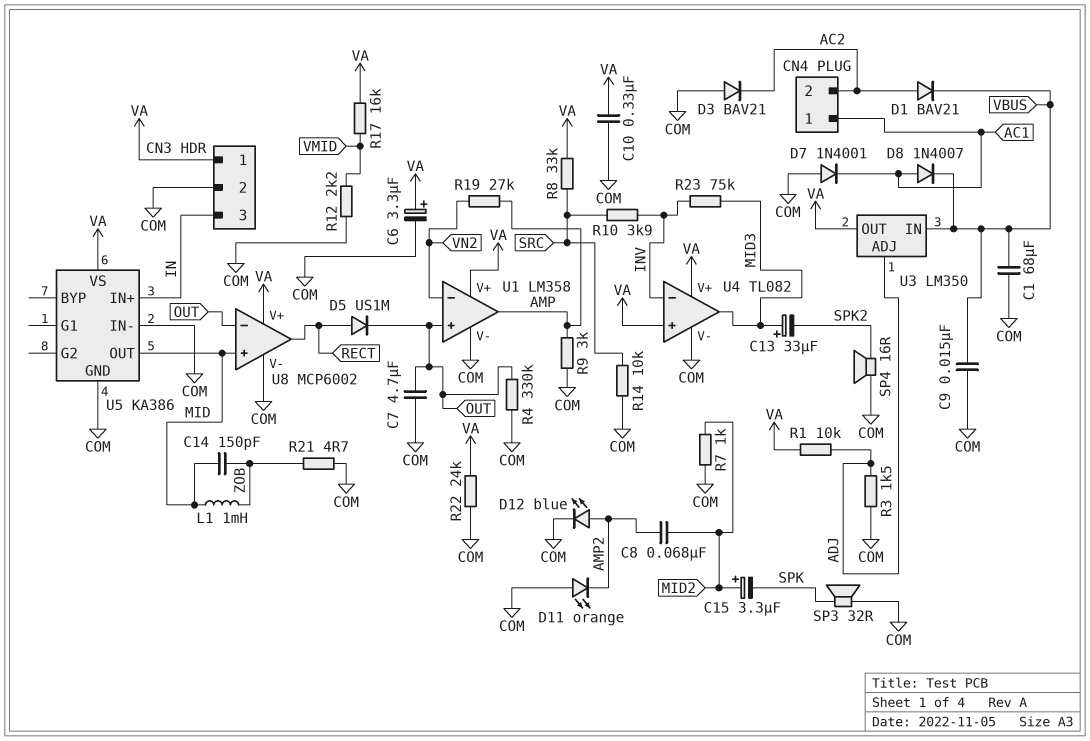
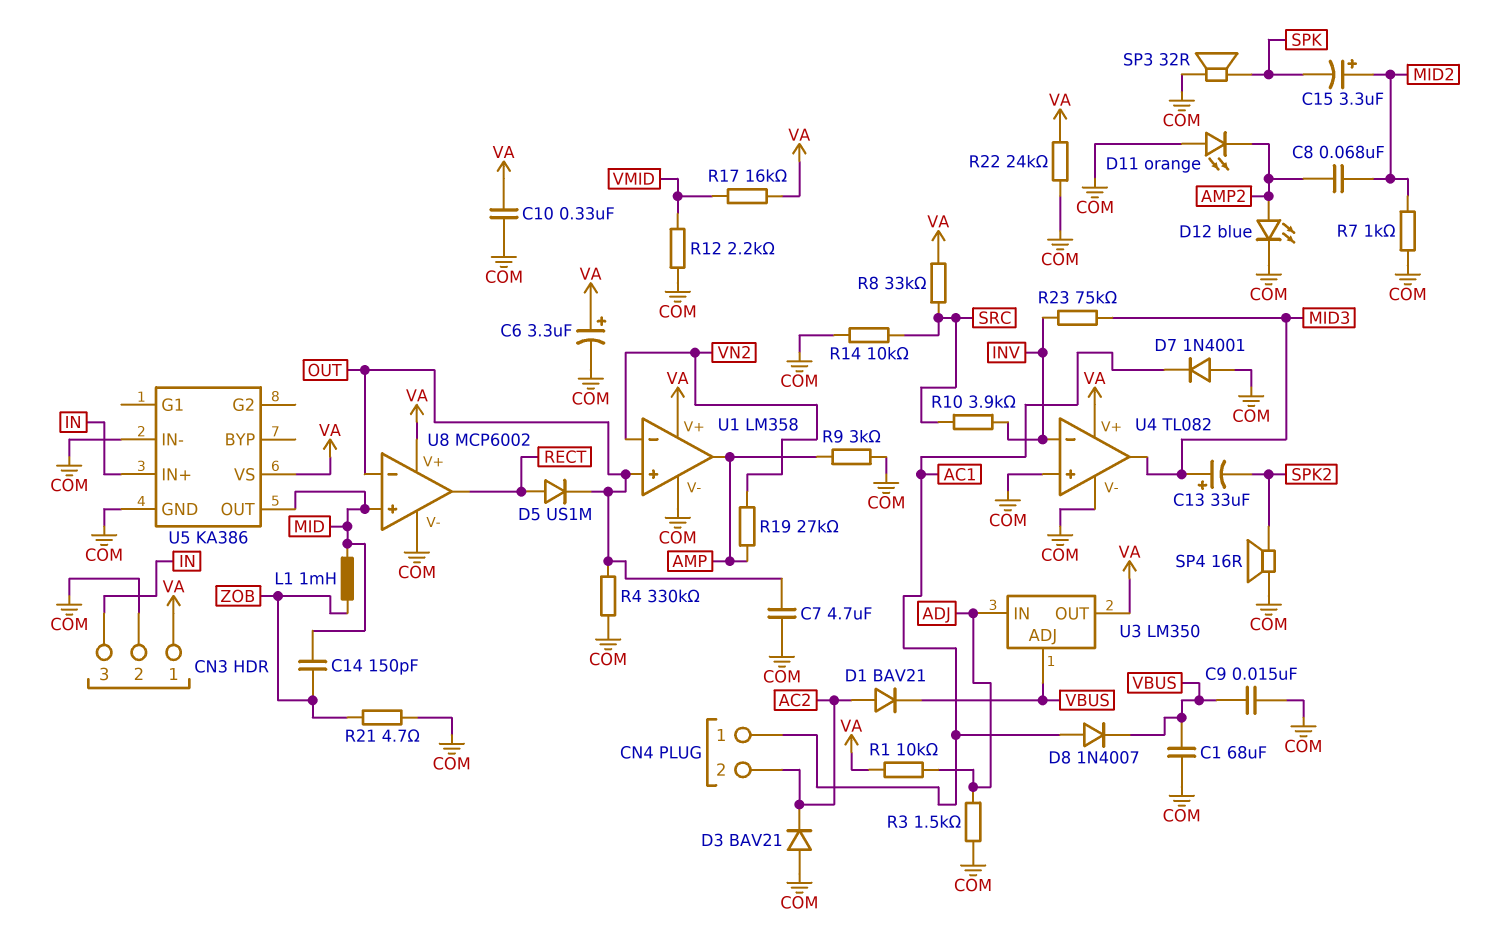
U3 pin ADJ: ADJ -> VBUS
U3 pin IN: VBUS -> ADJ
U4 pin in+: VA -> COM

